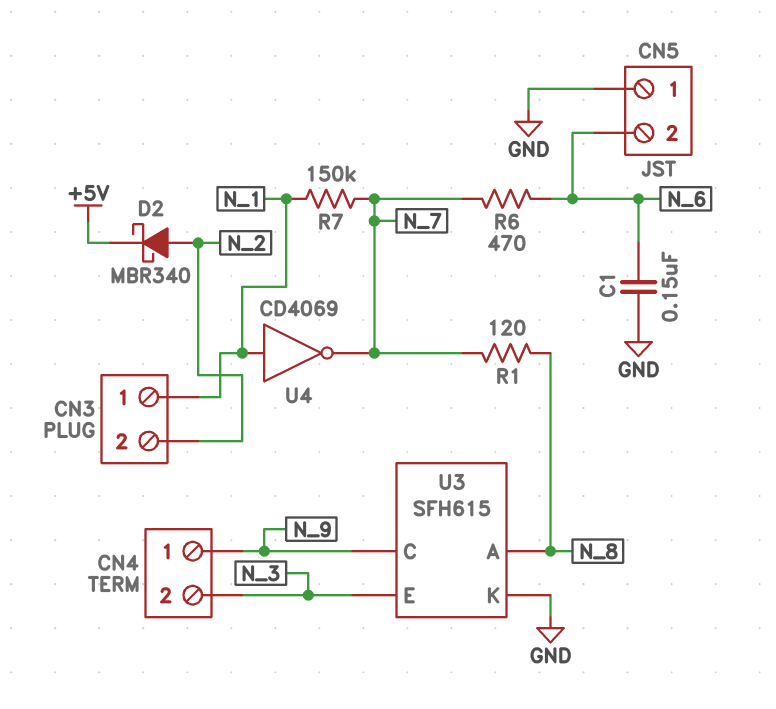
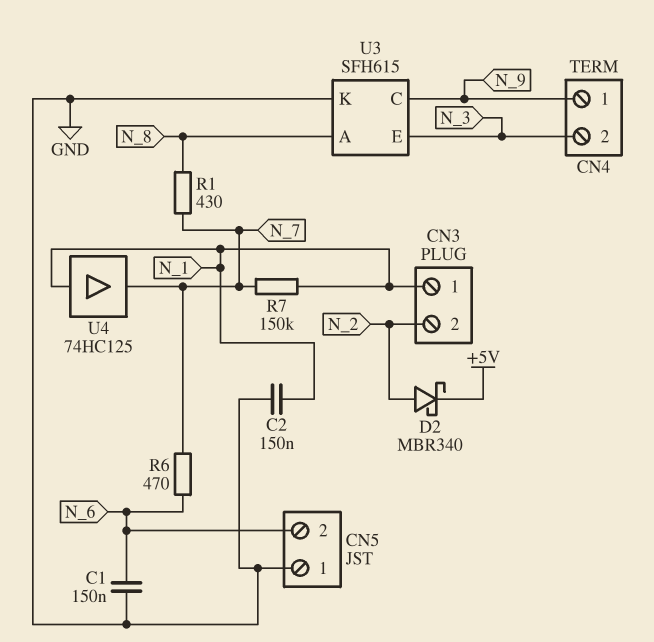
C2: none -> 150nF (GND, N_1)
R1: 120 (N_7, N_8) -> 430 (N_7, N_8)
U4: NOT CD4069 (in N_1, out N_7) -> buffer 74HC125 (in N_1, out N_7)

